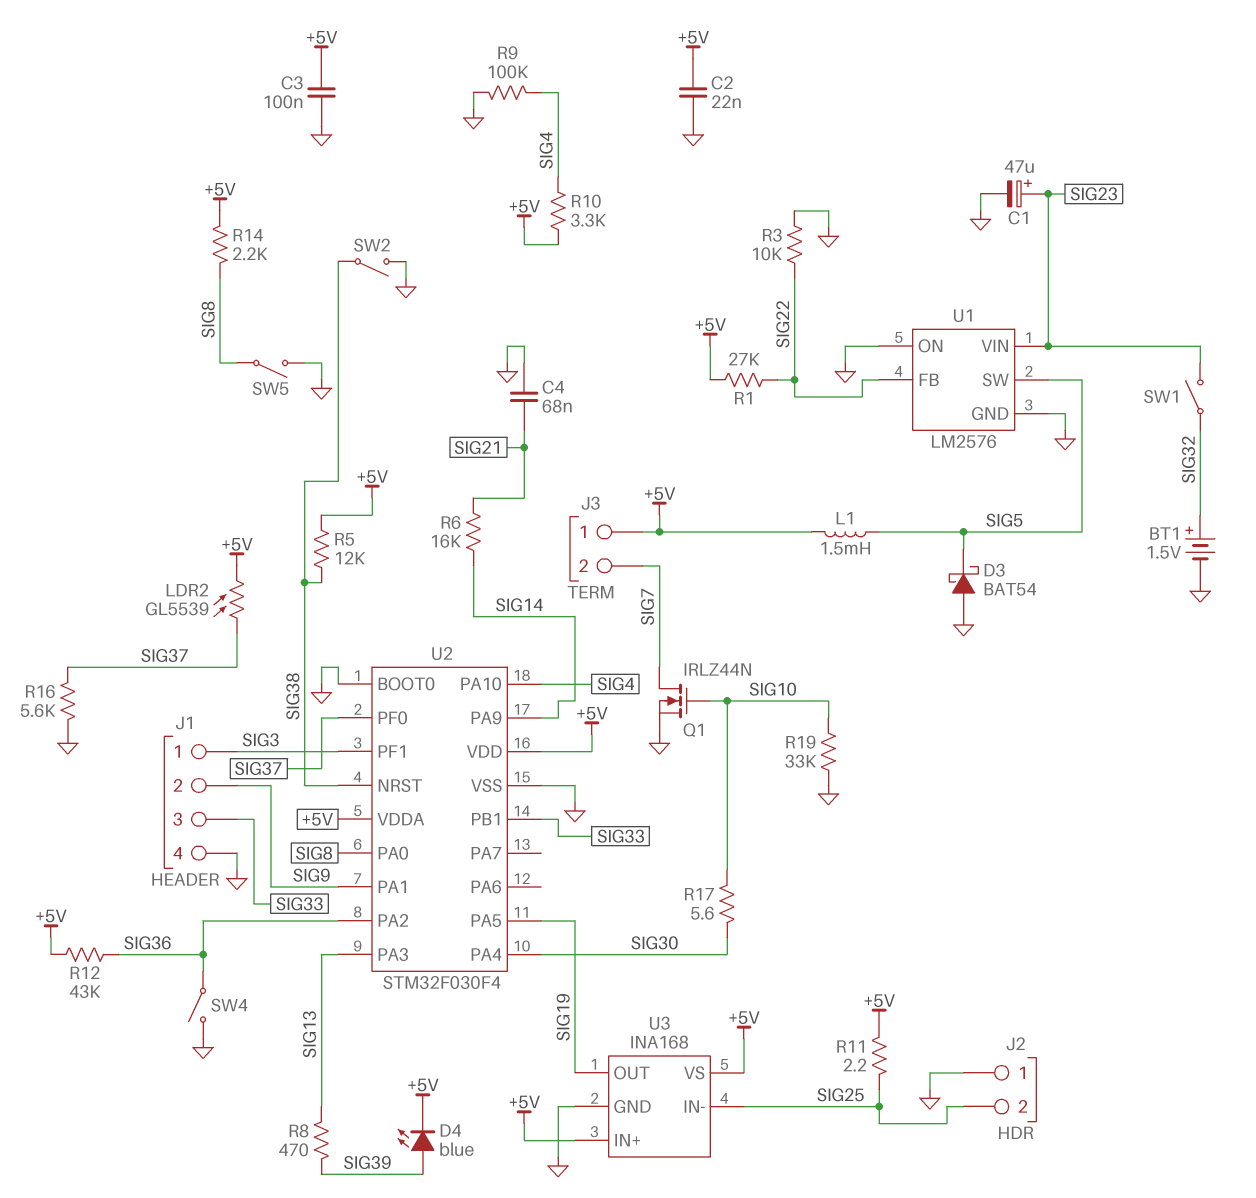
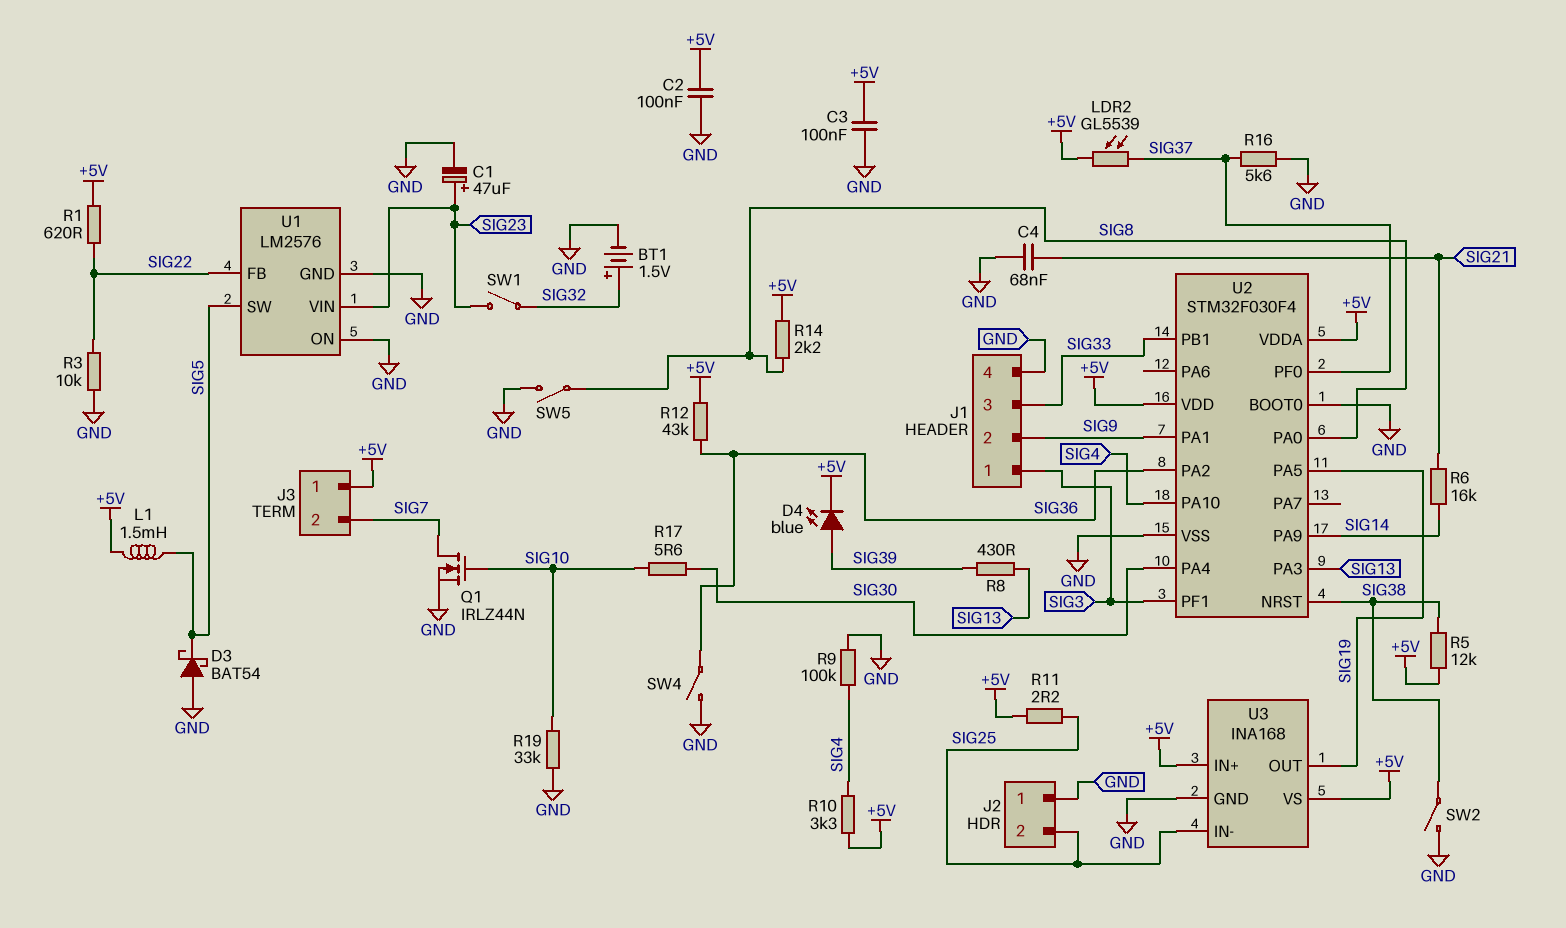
C2: 22nF (+5V, GND) -> 100nF (+5V, GND)
R1: 27k (+5V, SIG22) -> 620 (+5V, SIG22)
R8: 470 (SIG13, SIG39) -> 430 (SIG13, SIG39)

